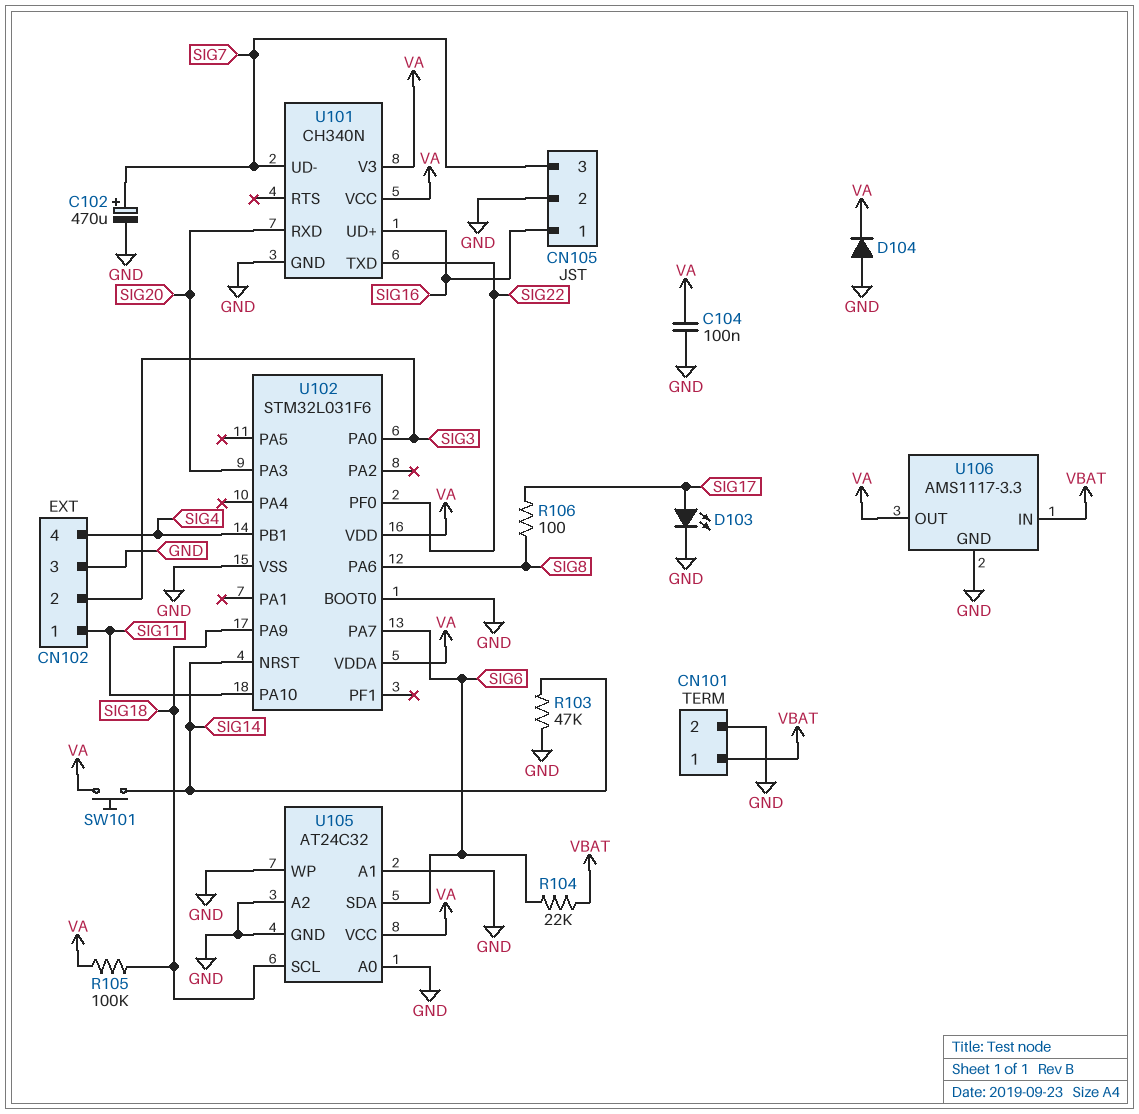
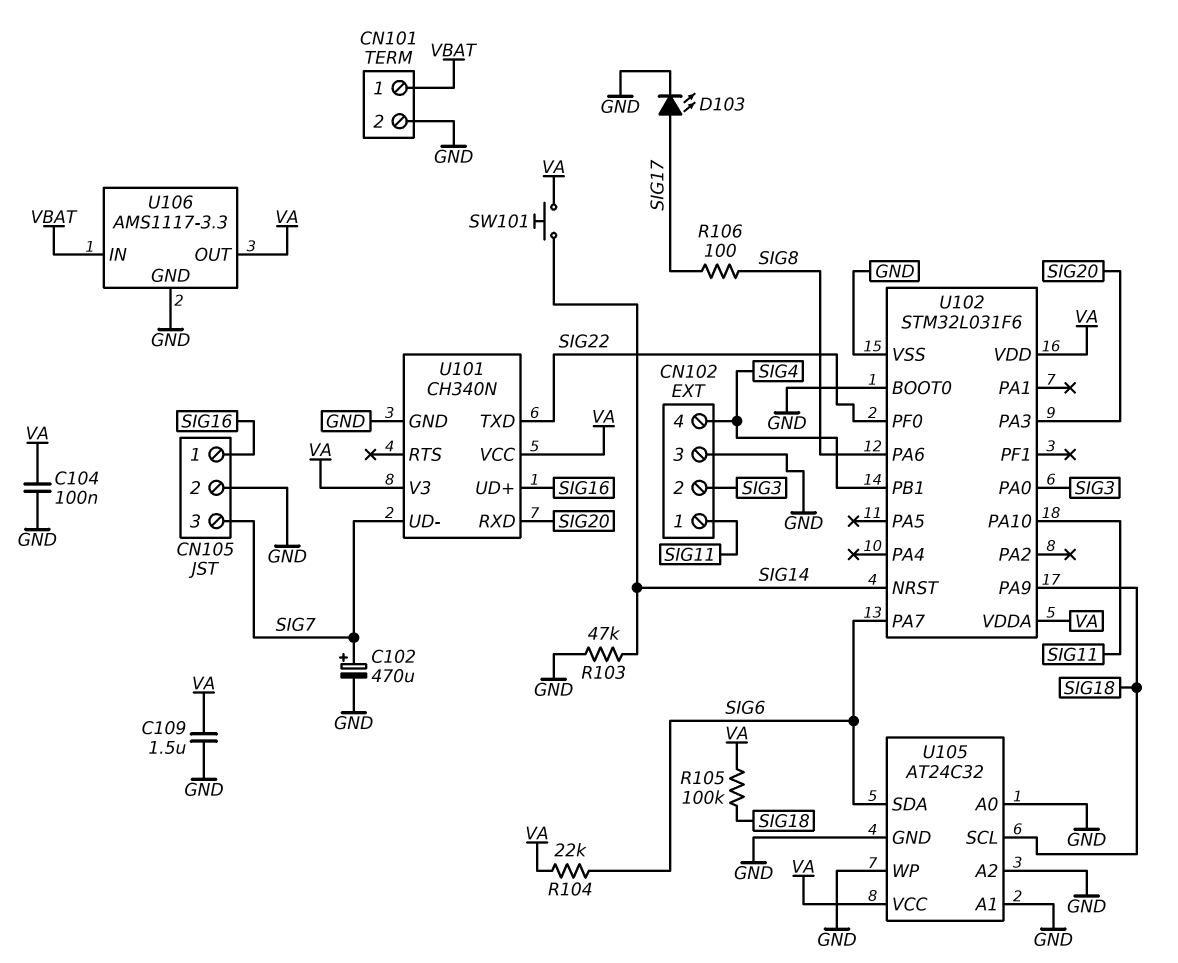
C109: none -> 1.5uF (GND, VA)
D104: diode (A GND, K VA) -> none
R104: 22k (SIG6, VBAT) -> 22k (SIG6, VA)

